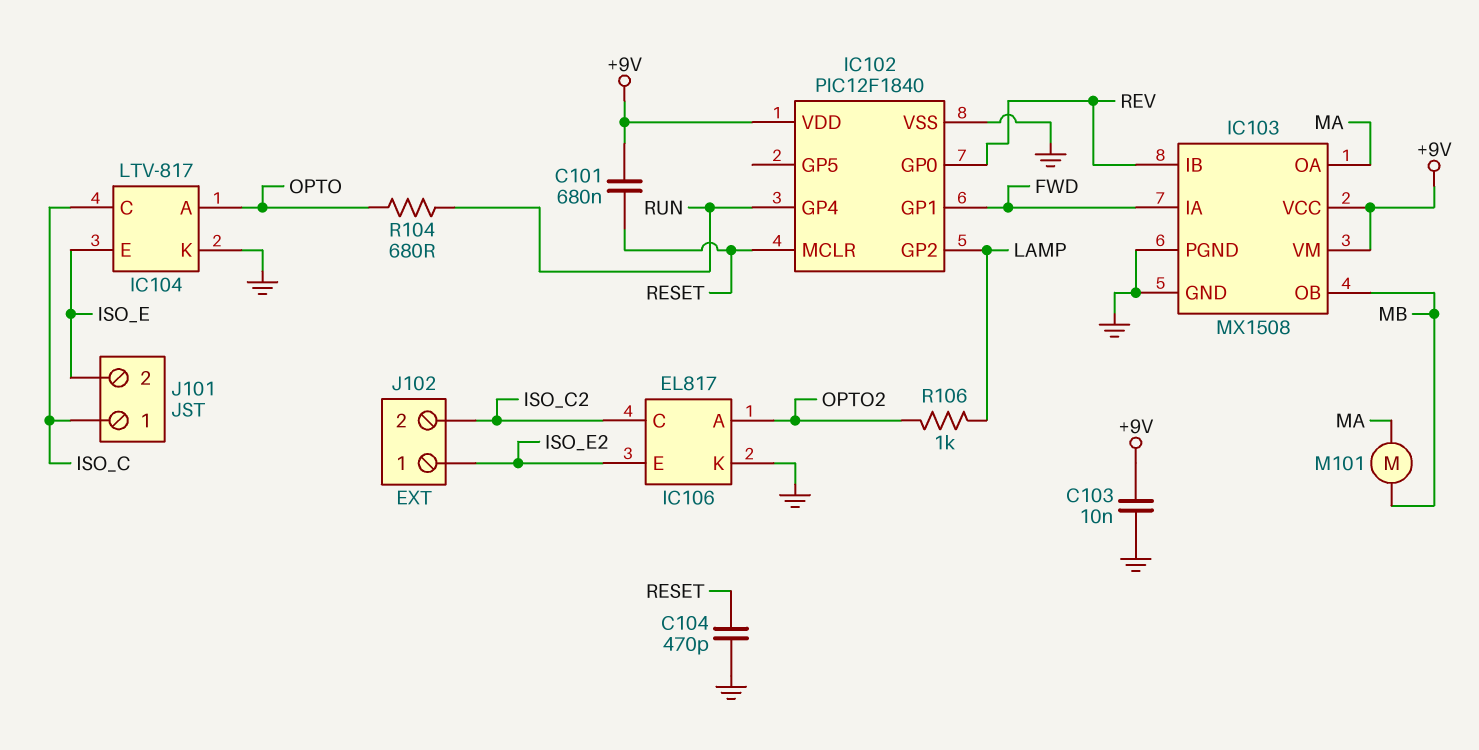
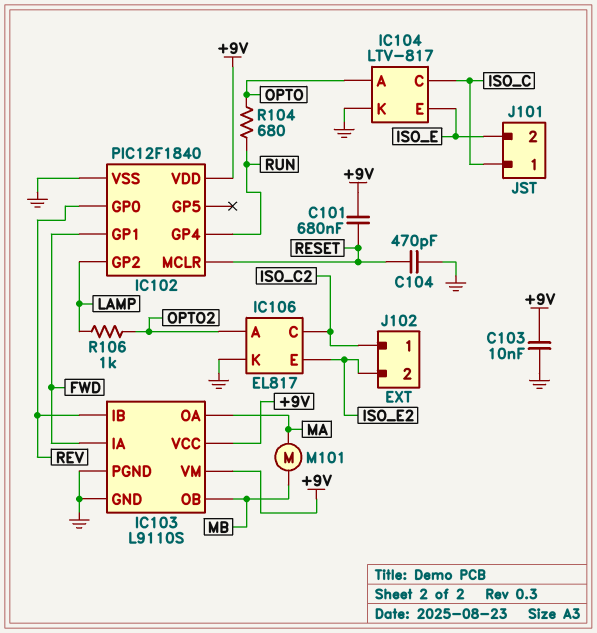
IC103: MX1508 -> L9110S
J102 pin 1: ISO_E2 -> ISO_C2
J102 pin 2: ISO_C2 -> ISO_E2

